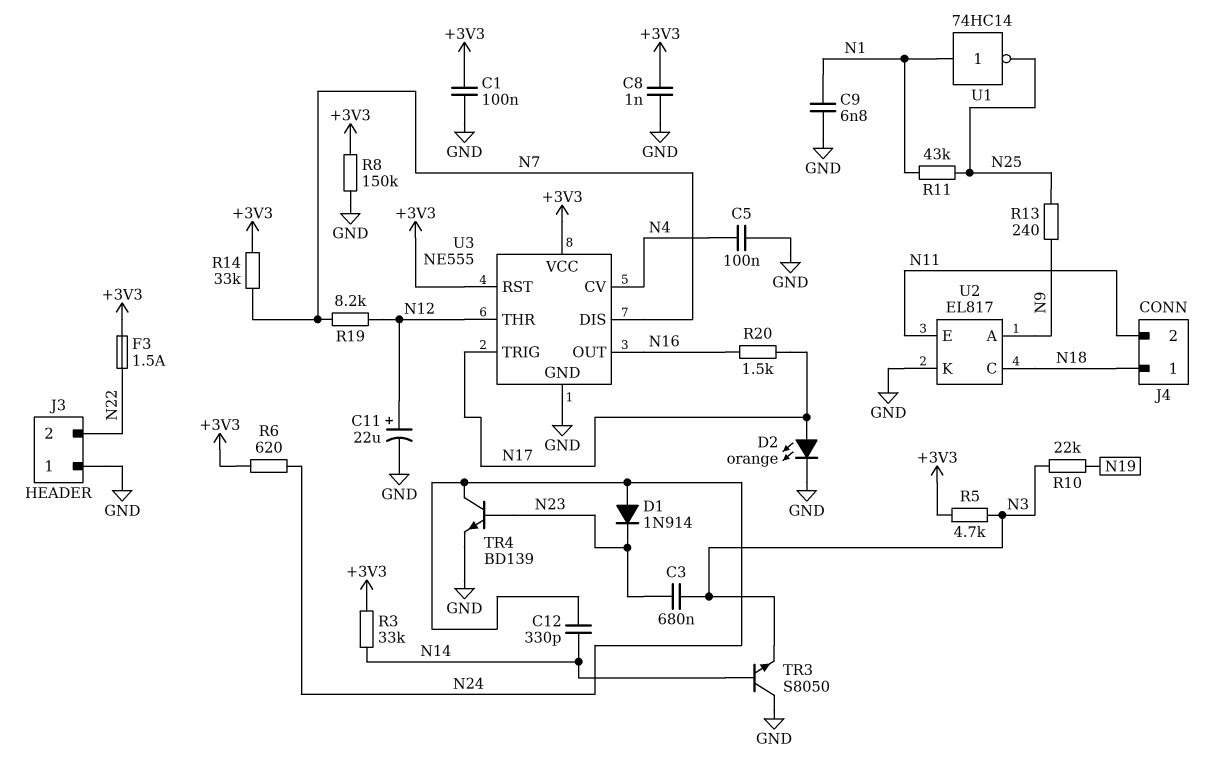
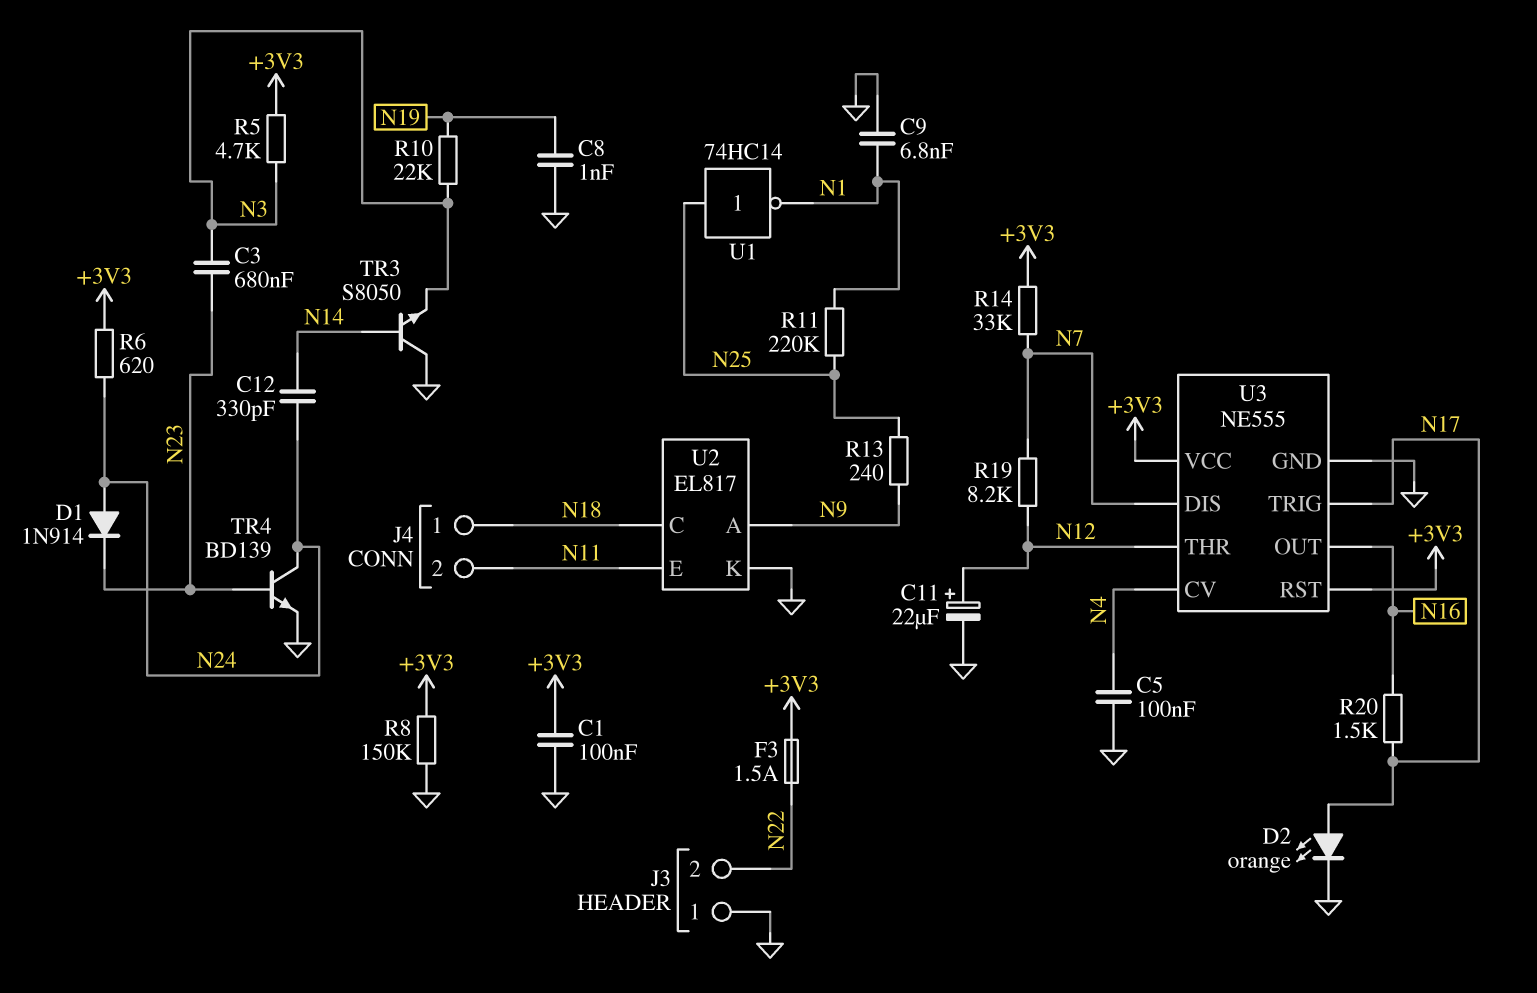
C8: 1nF (+3V3, GND) -> 1nF (GND, N19)
R3: 33k (+3V3, N14) -> none
R11: 43k (N1, N25) -> 220k (N1, N25)
U1: NOT 74HC14 (in N1, out N25) -> NOT 74HC14 (in N25, out N1)

